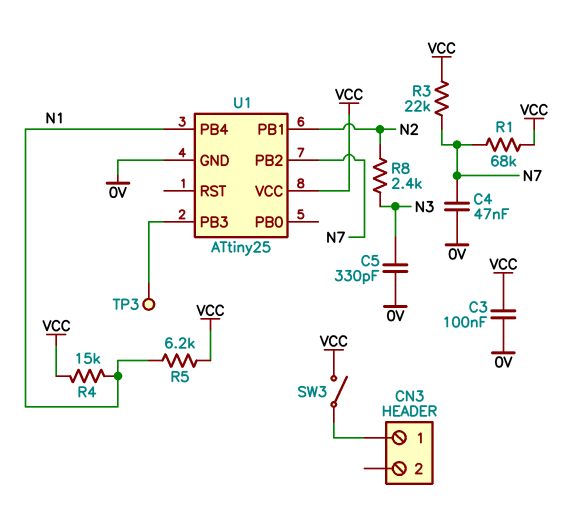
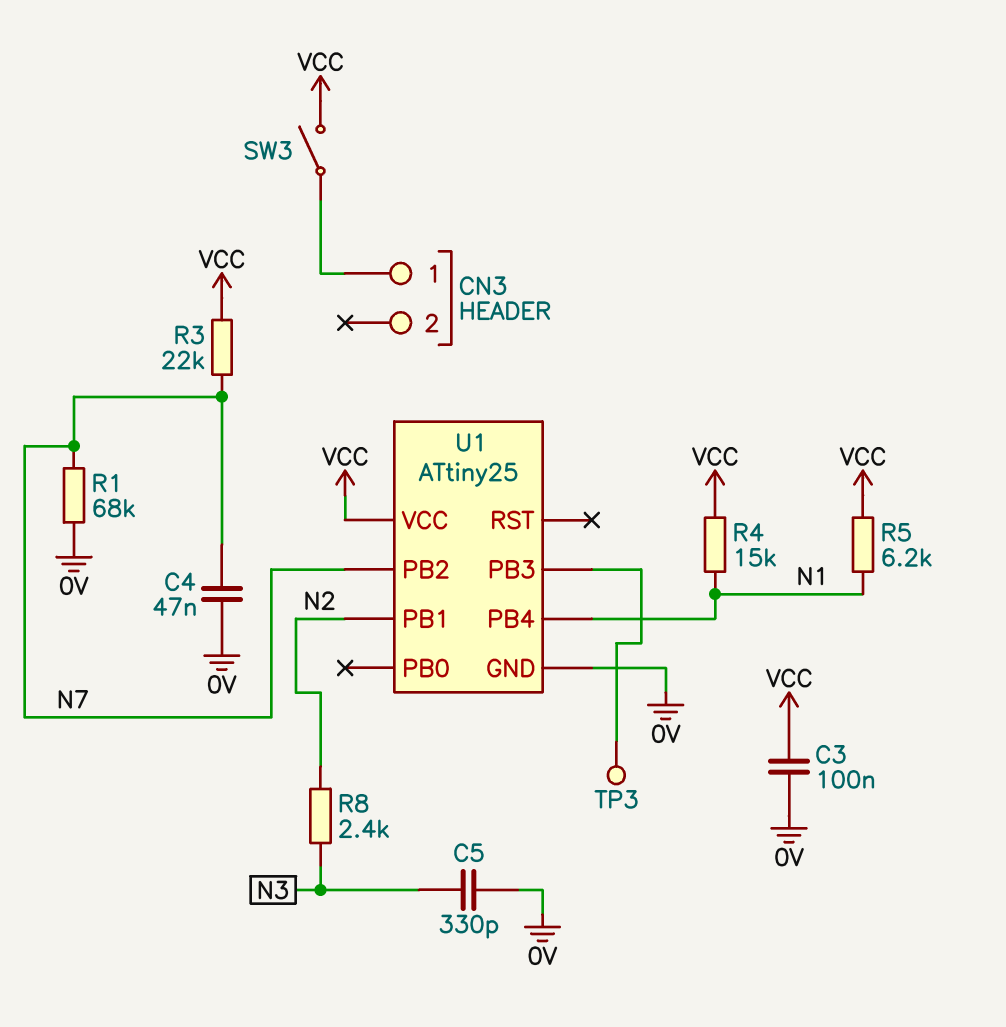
R1: 68k (N7, VCC) -> 68k (0V, N7)

